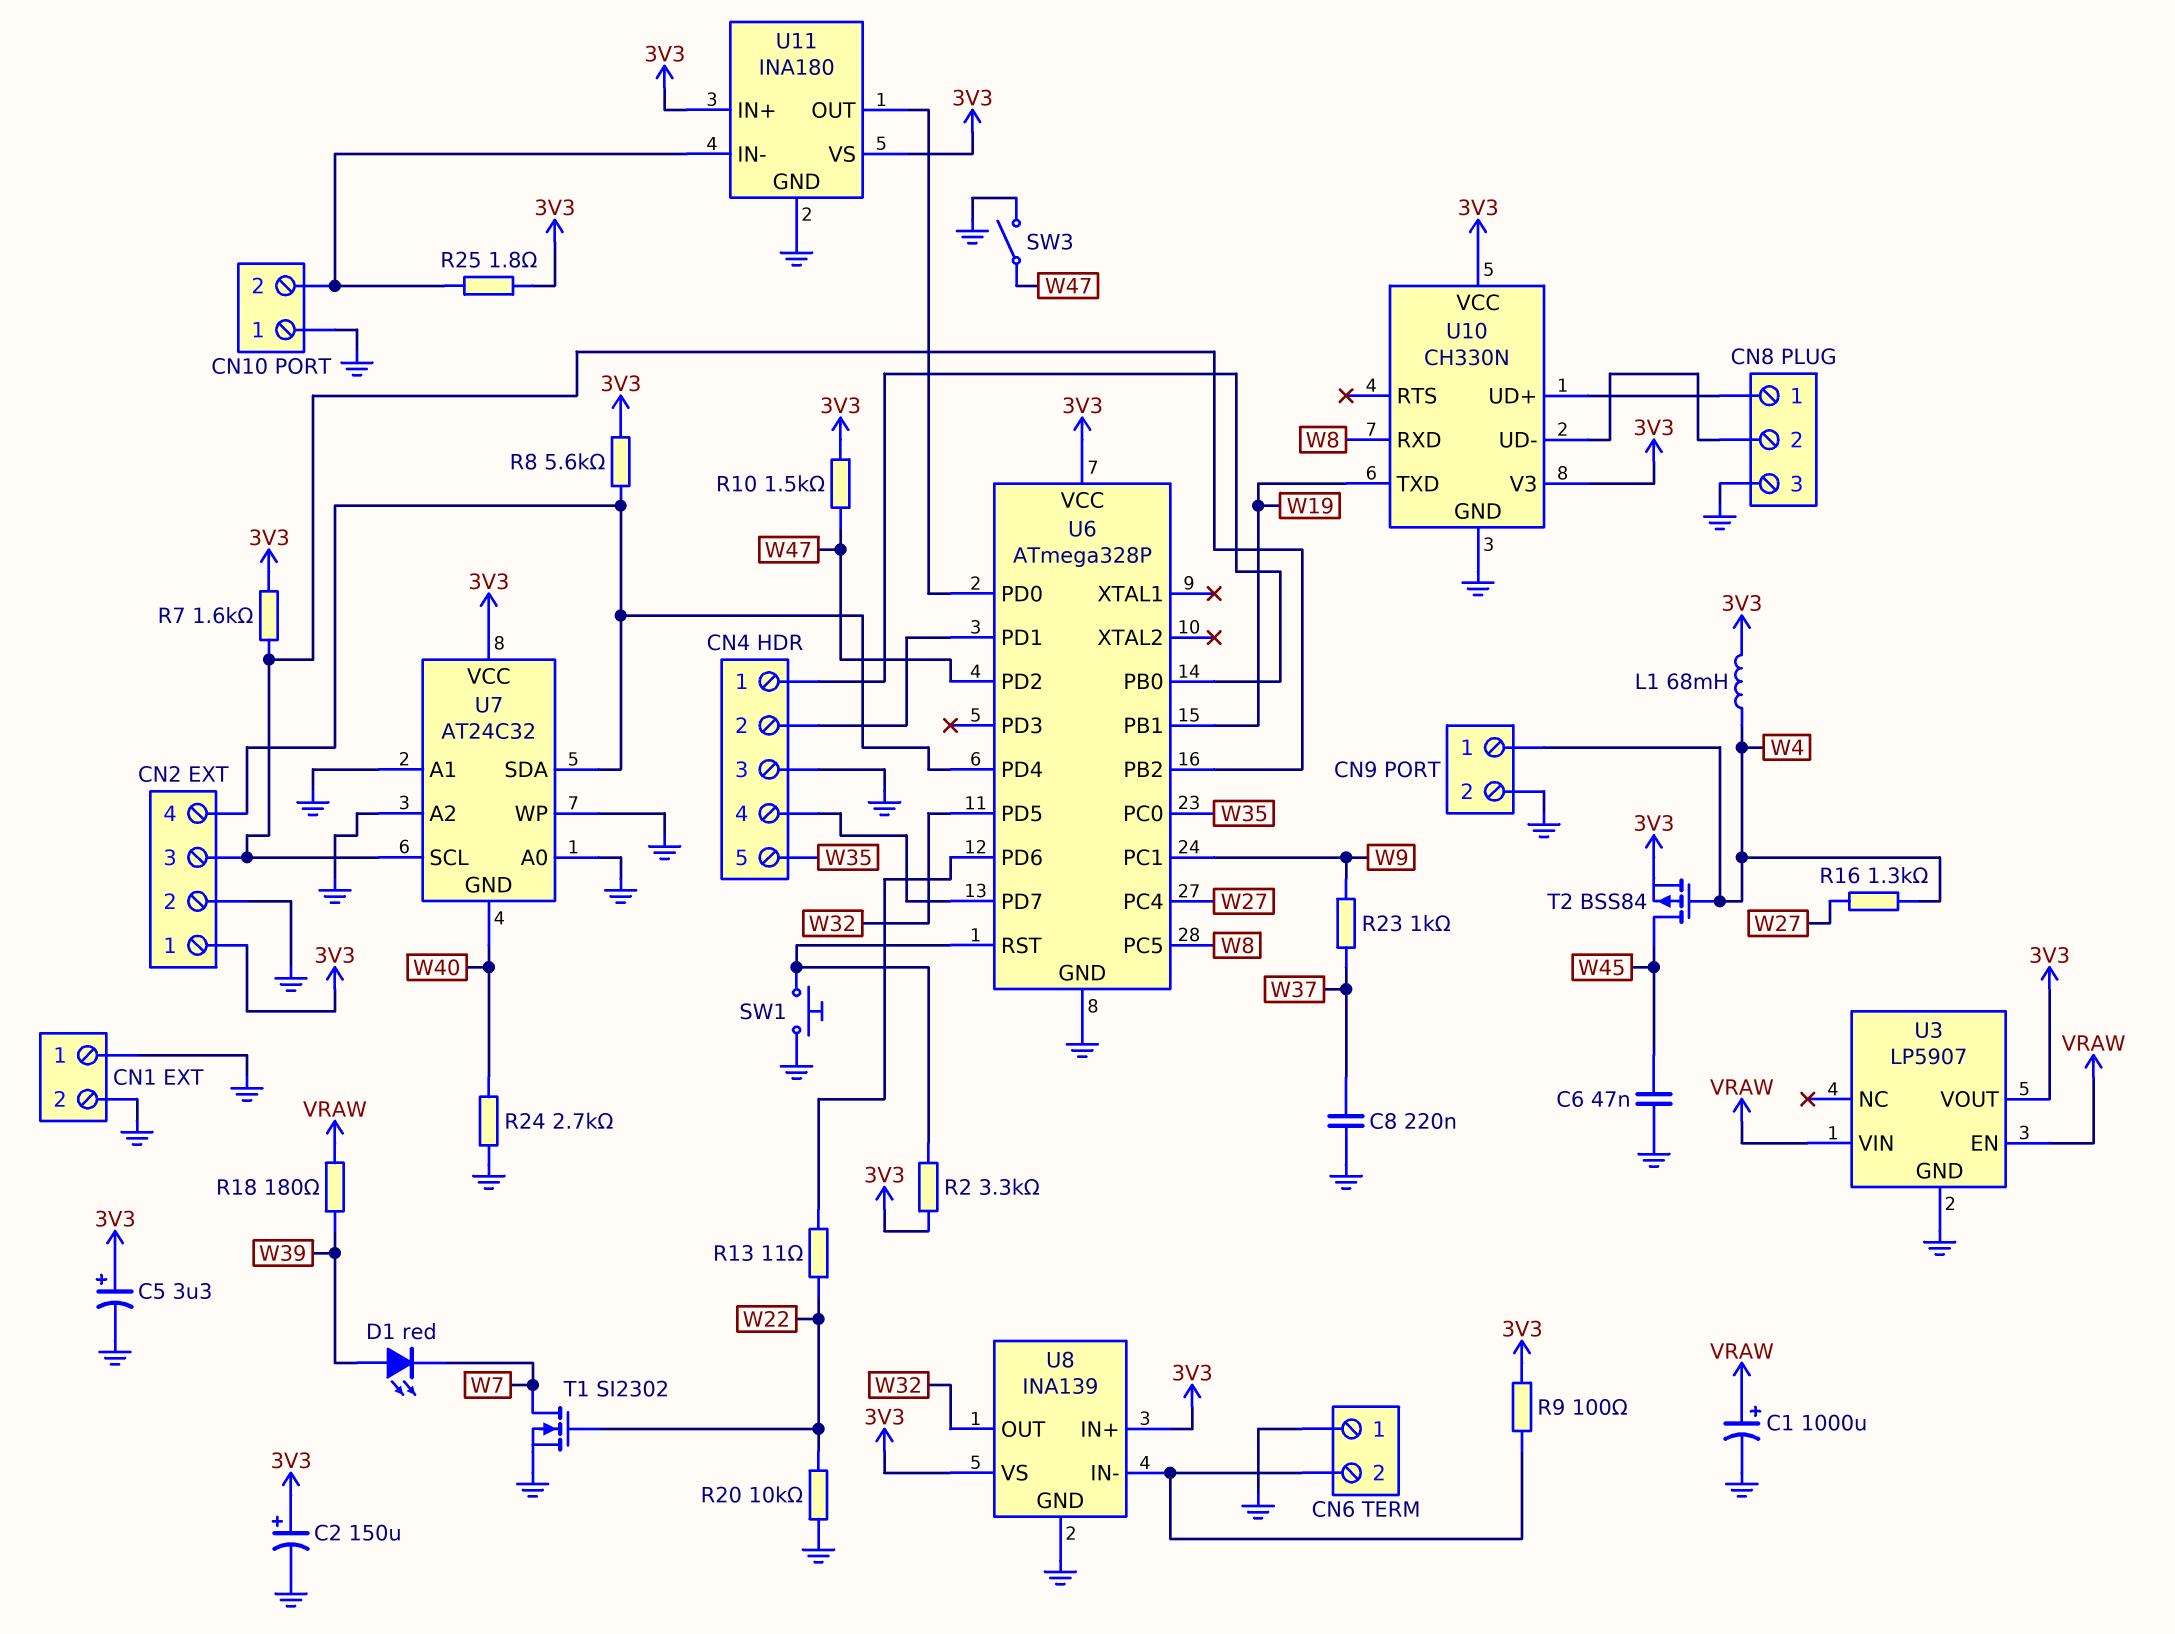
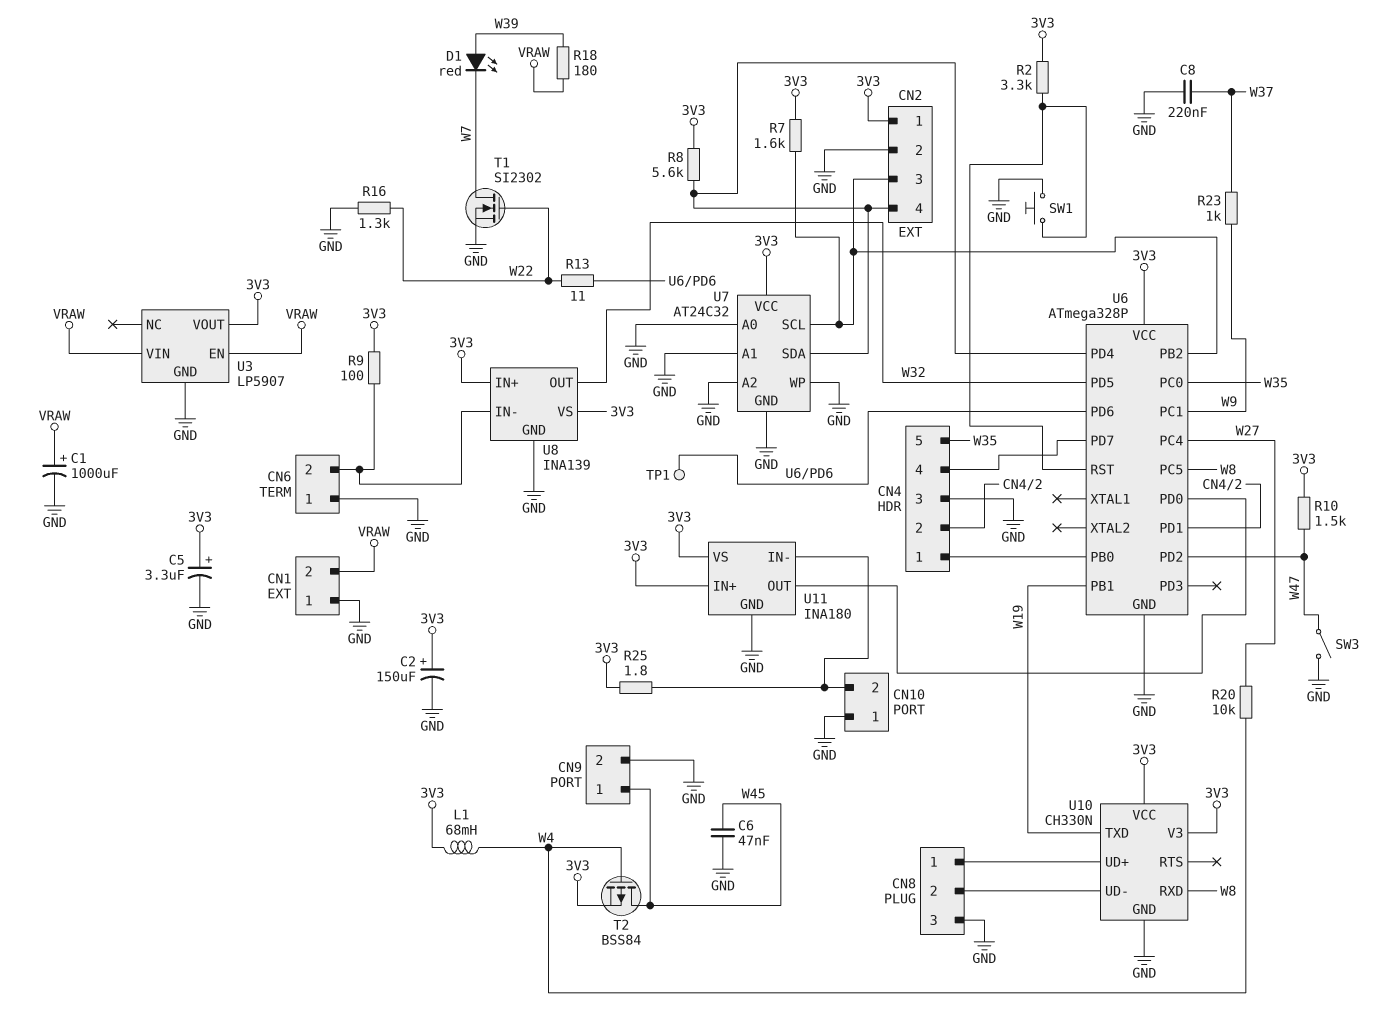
CN1 pin 2: GND -> VRAW
CN9 pin 1: W4 -> W45
R16: 1.3k (W4, W27) -> 1.3k (GND, W22)
R20: 10k (GND, W22) -> 10k (W4, W27)
R24: 2.7k (GND, W40) -> none
TP1: none -> test point (U6/PD6)
U7 pin GND: W40 -> GND

